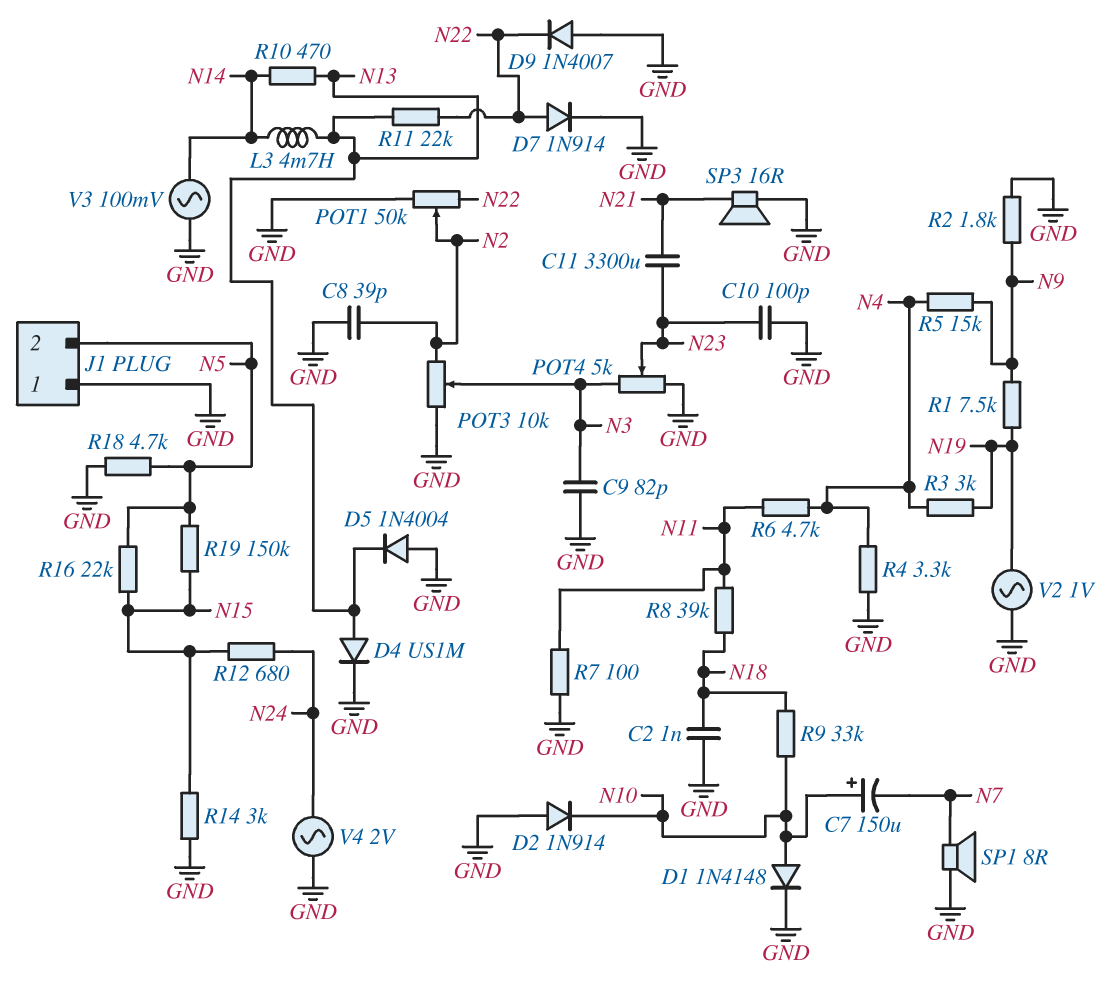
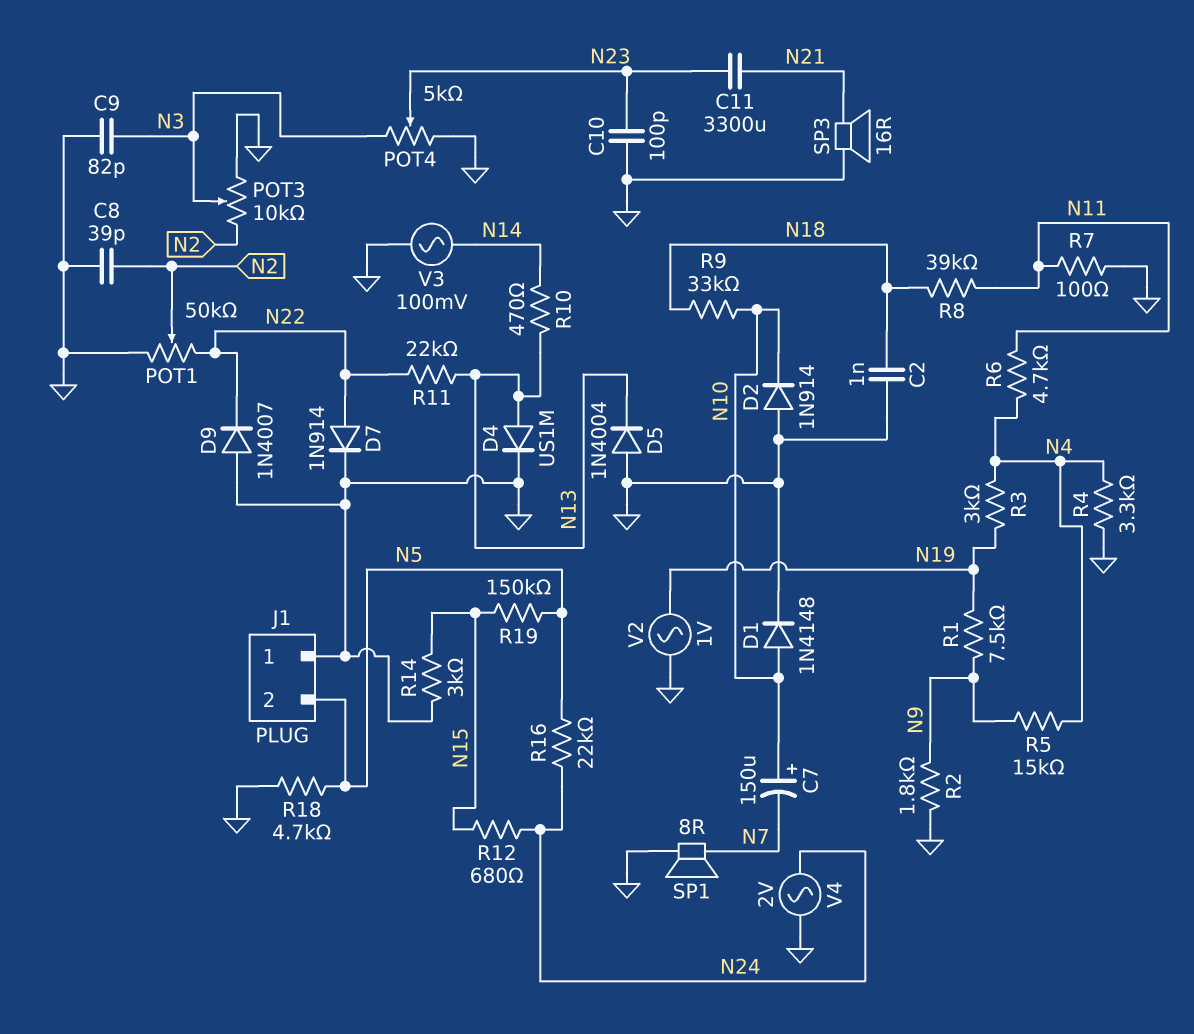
L3: 4.7mH (N13, N14) -> none
R16: 22k (N5, N15) -> 22k (N5, N24)

